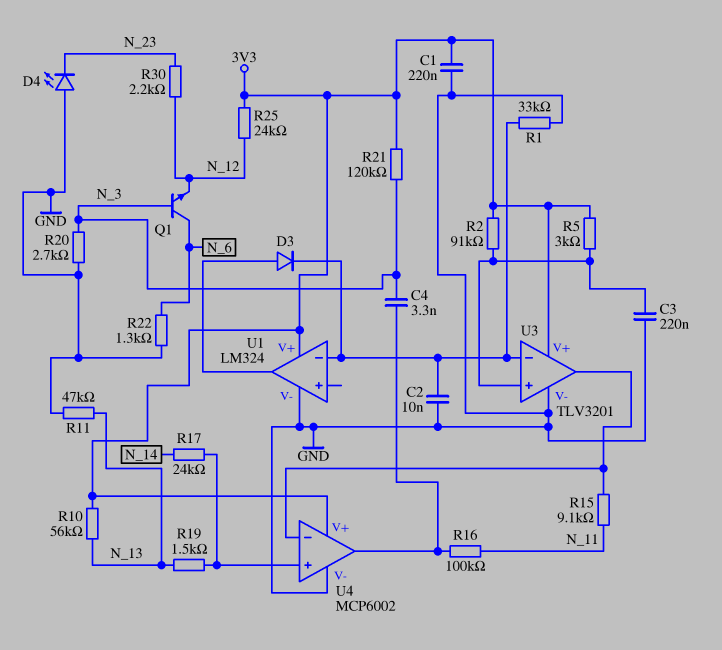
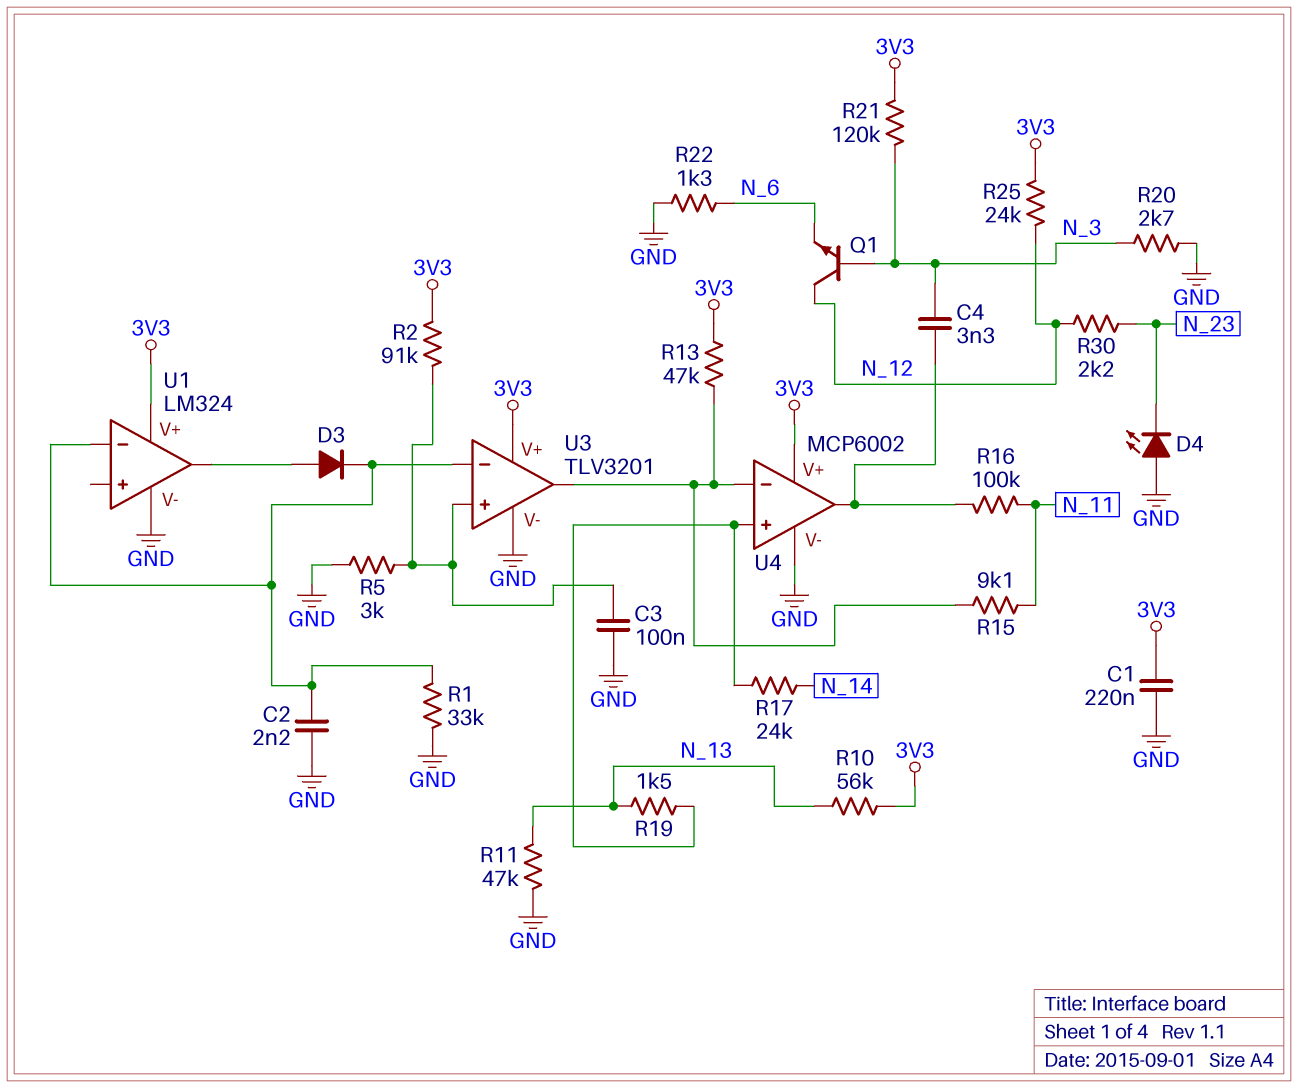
C2: 10nF (GND, U1/in-) -> 2.2nF (GND, U1/in-)
C3: 220nF (GND, U3/in+) -> 100nF (GND, U3/in+)
Q1: NPN (B N_3, C N_6, E N_12) -> NPN (B N_3, C N_12, E N_6)
R5: 3k (3V3, U3/in+) -> 3k (GND, U3/in+)
R13: none -> 47k (3V3, U3/out)

